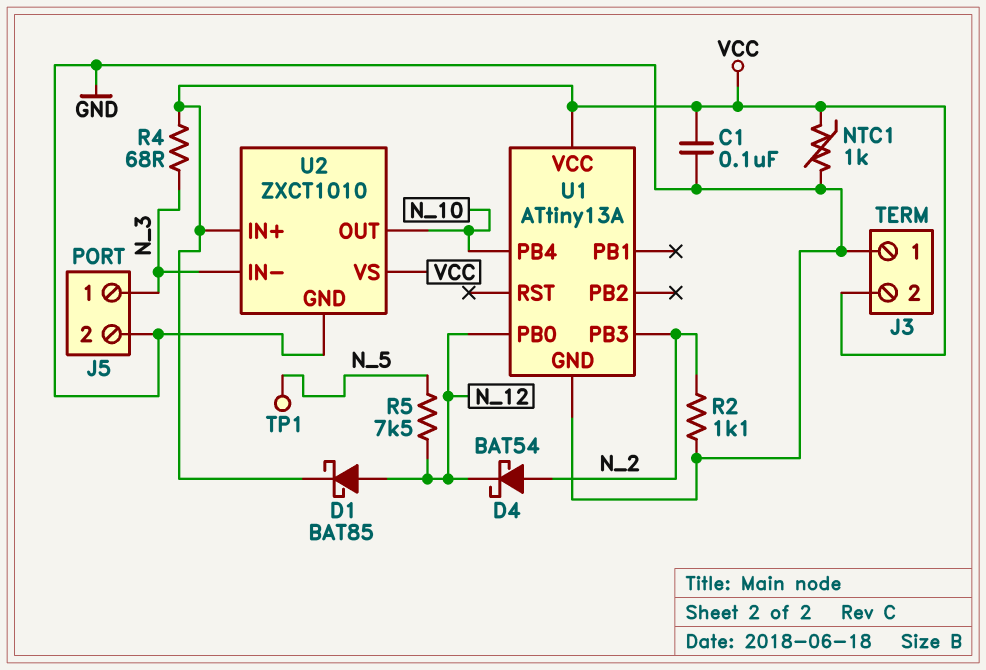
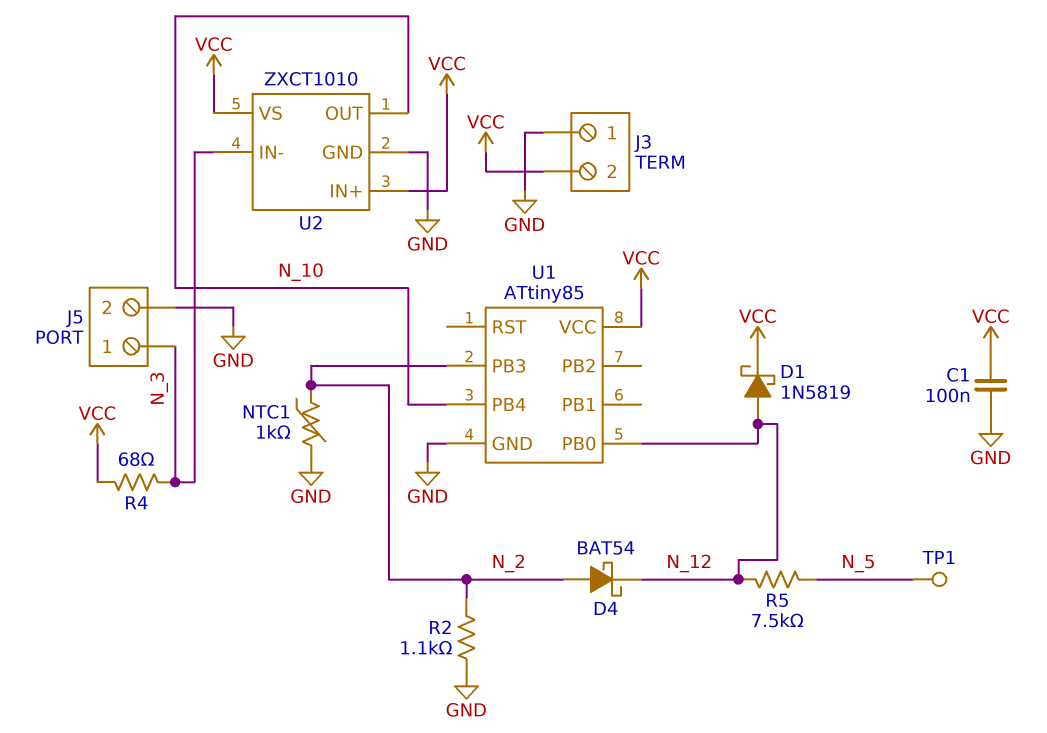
D1: schottky BAT85 (A N_12, K VCC) -> schottky 1N5819 (A N_12, K VCC)
NTC1: 1k (GND, VCC) -> 1k (GND, N_2)
U1: ATtiny13A -> ATtiny85

